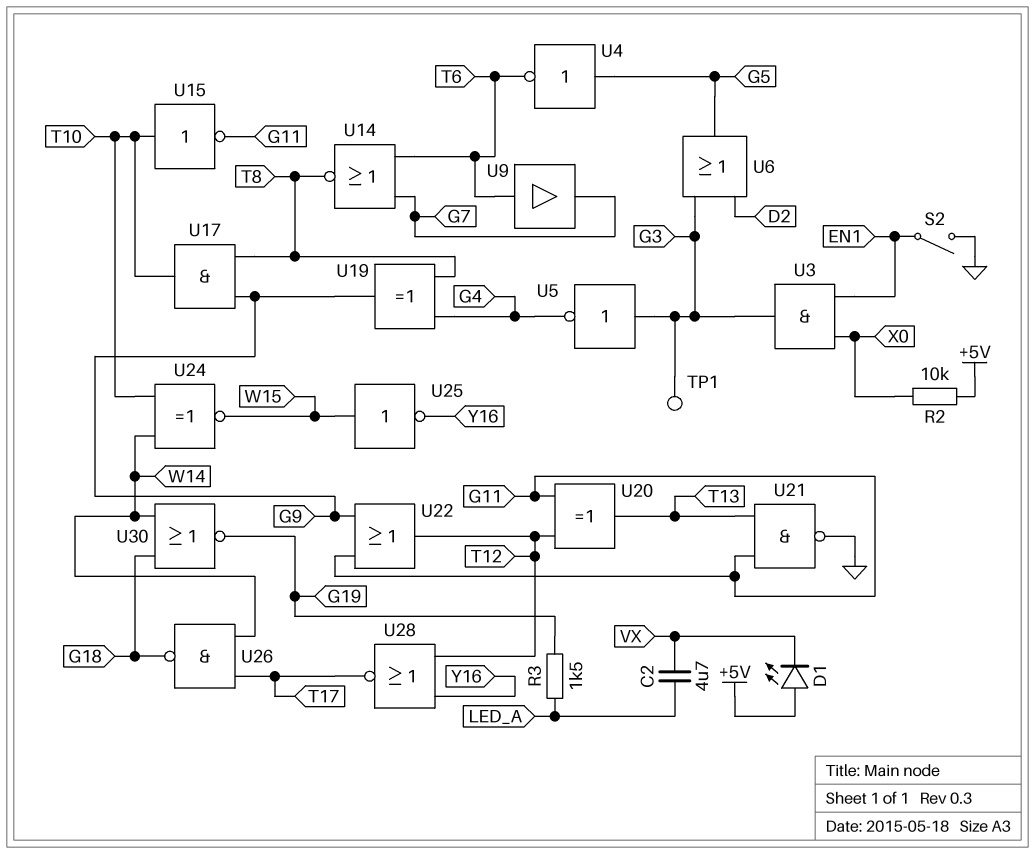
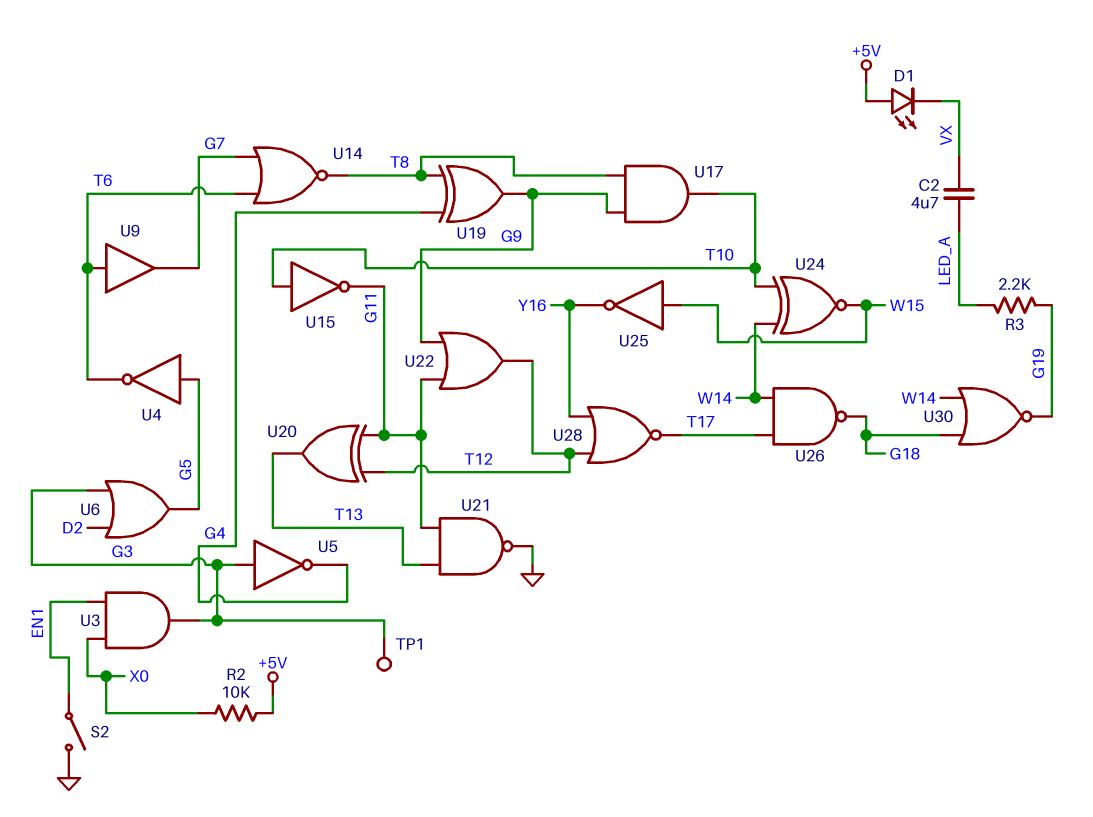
R3: 1.5k (G19, LED_A) -> 2.2k (G19, LED_A)

